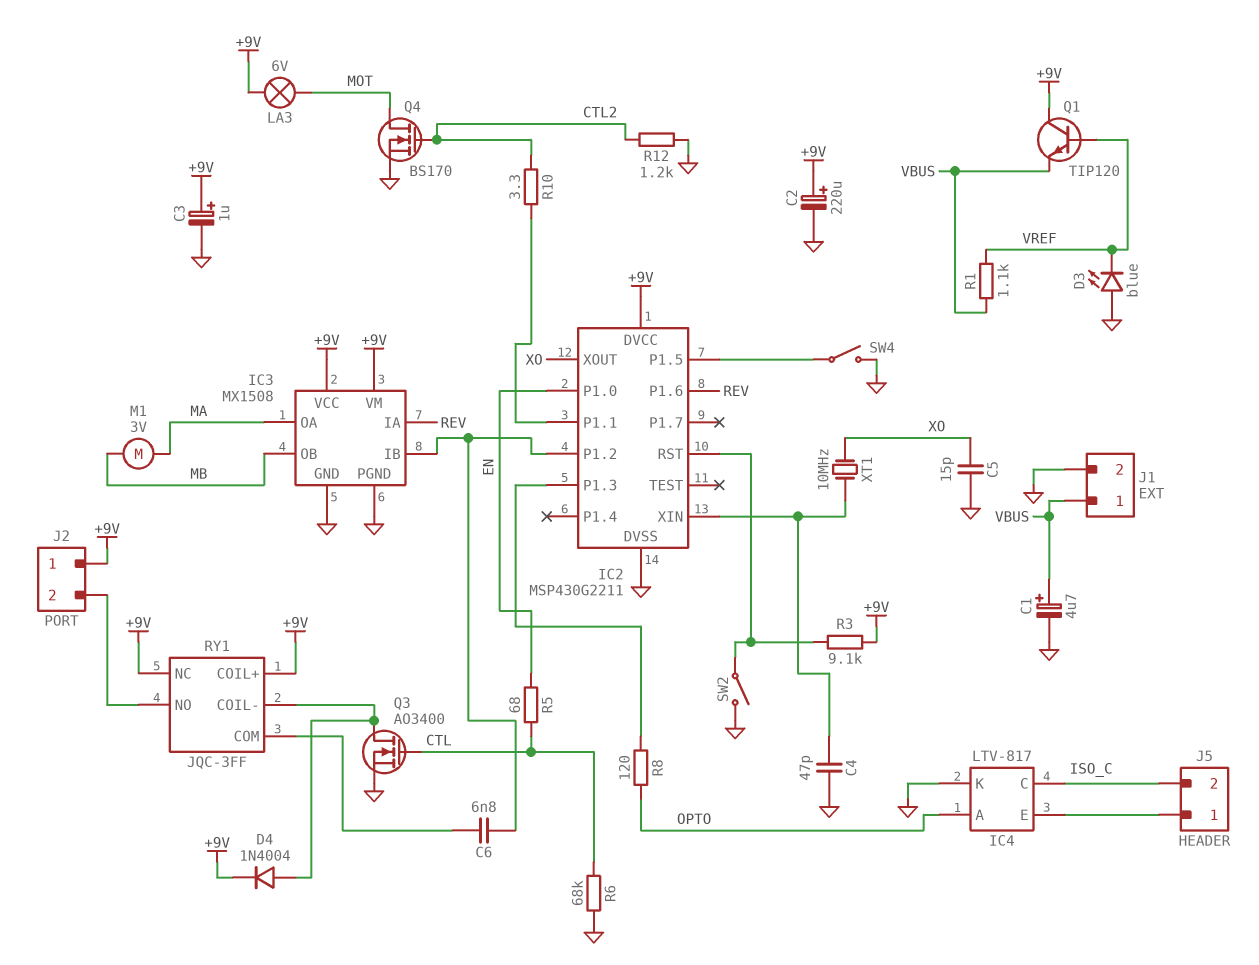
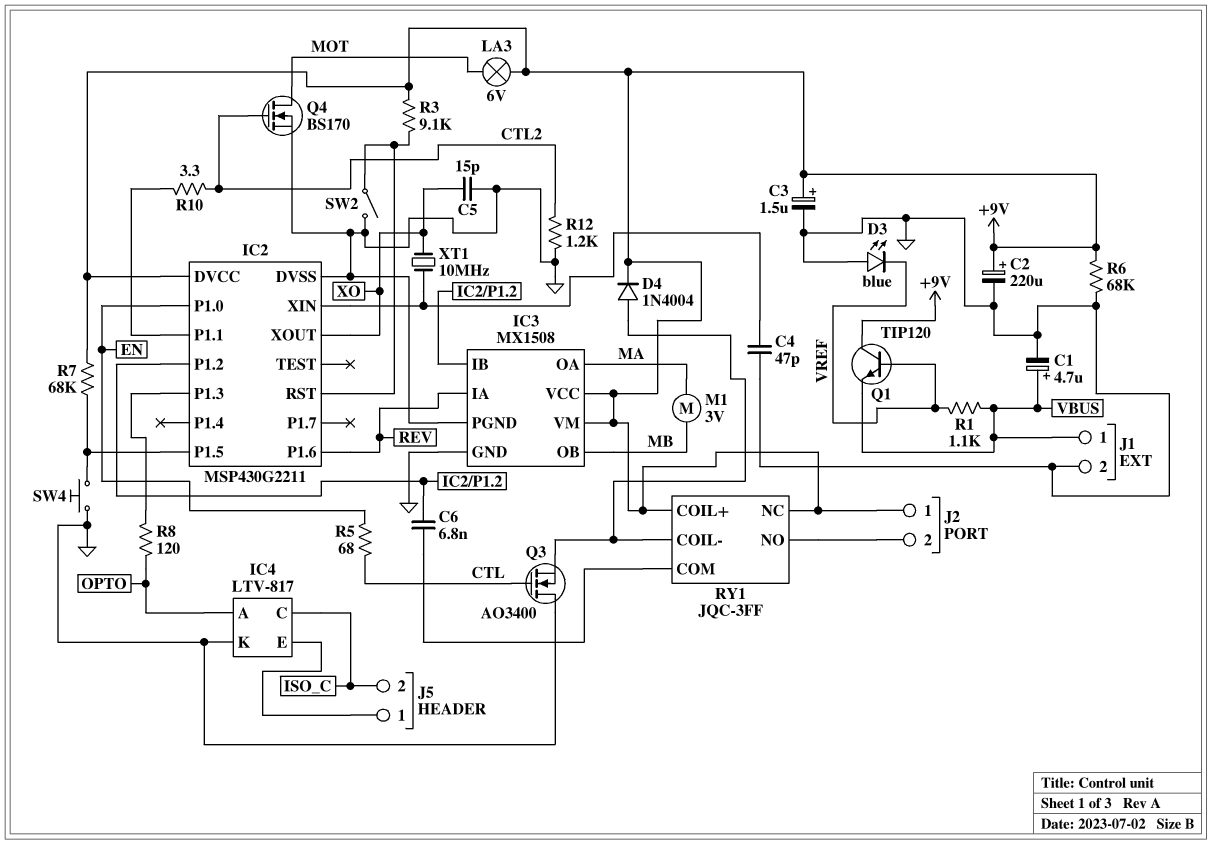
C3: 1uF (plus +9V, minus GND) -> 1.5uF (plus +9V, minus GND)
Q3: NMOS AO3400 (G CTL, D RY1/COIL-, S GND) -> NMOS AO3400 (G CTL, D GND, S RY1/COIL-)
R6: 68k (CTL, GND) -> 68k (+9V, GND)
R7: none -> 68k (+9V, IC2/P1.5)
SW4: switch (GND, IC2/P1.5) -> button (GND, IC2/P1.5)

